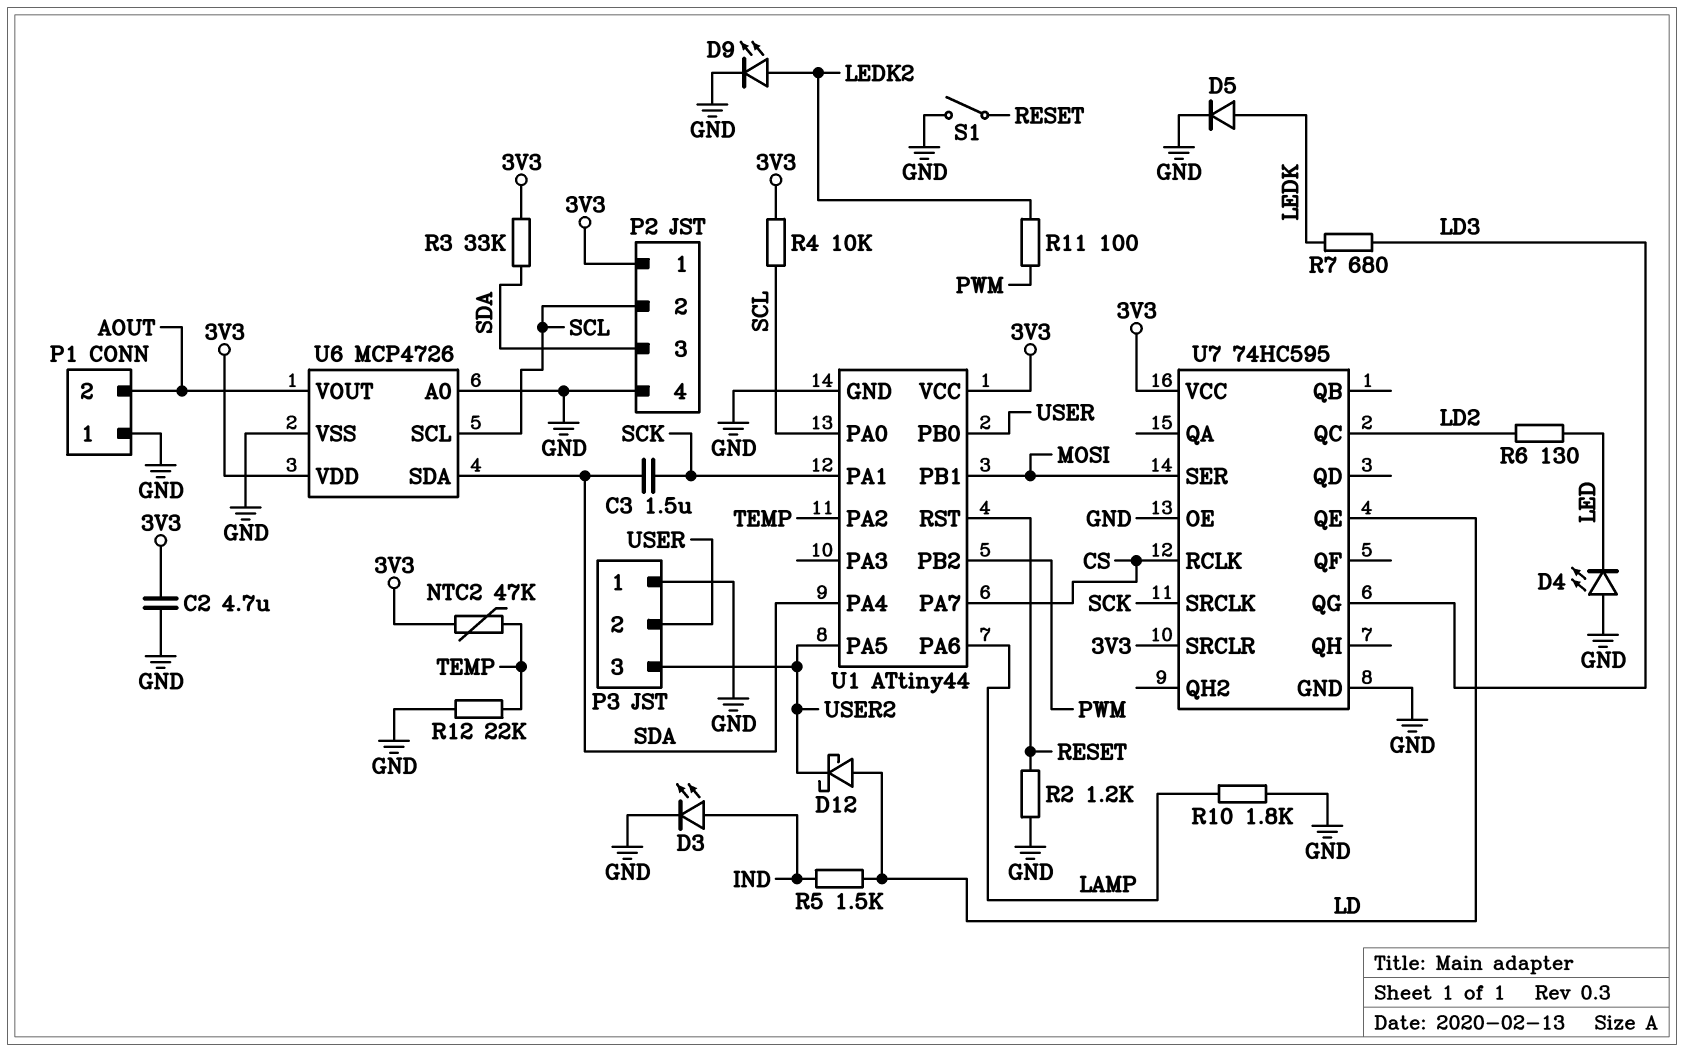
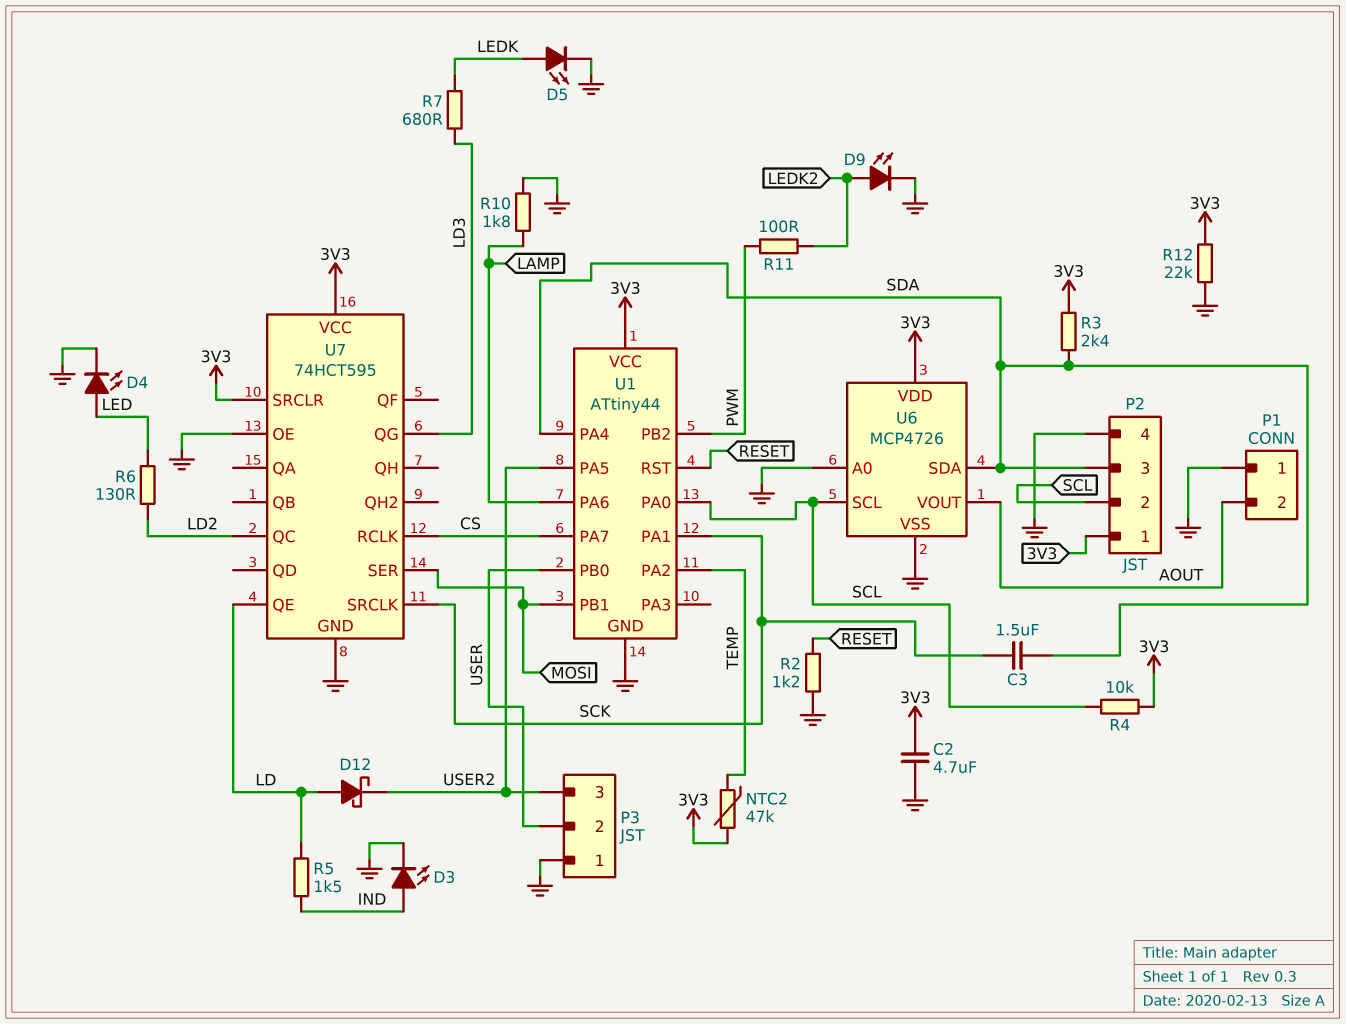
D4: LED (A GND, K LED) -> LED (A LED, K GND)
D5: diode (A LEDK, K GND) -> LED (A LEDK, K GND)
R3: 33k (3V3, SDA) -> 2.4k (3V3, SDA)
R12: 22k (GND, TEMP) -> 22k (3V3, GND)
S1: switch (GND, RESET) -> none
U7: 74HC595 -> 74HCT595

